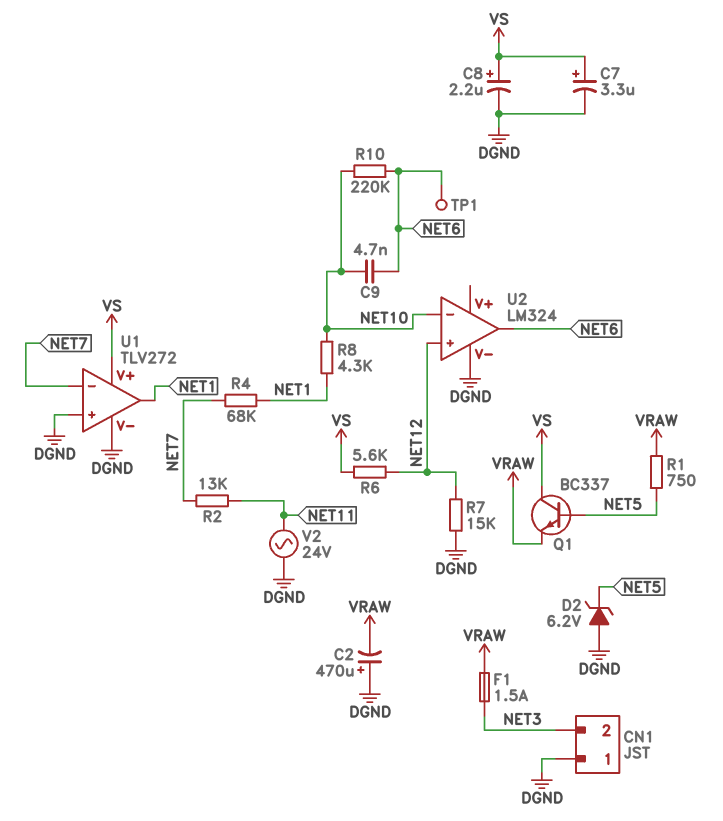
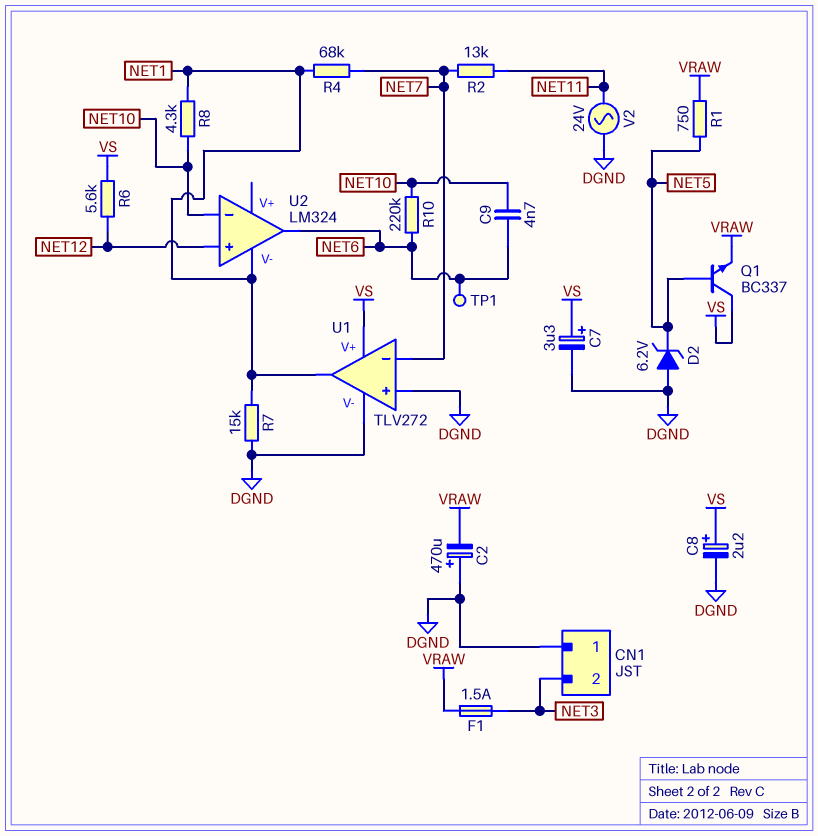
R7: 15k (DGND, NET12) -> 15k (DGND, NET1)
U2 pin V-: DGND -> NET1

